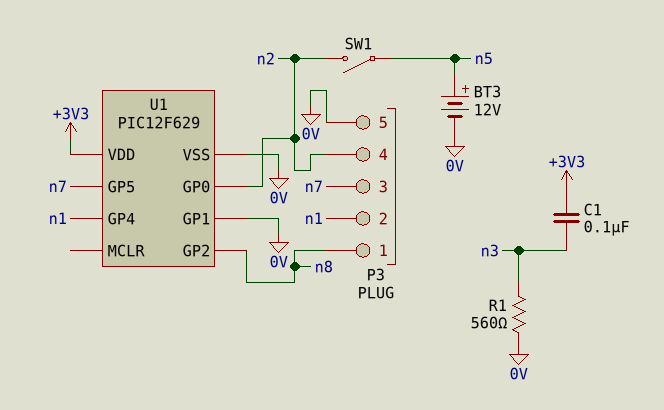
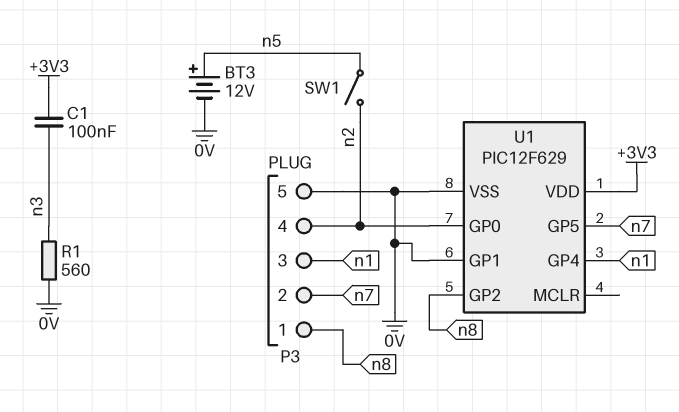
P3 pin 2: n1 -> n7
P3 pin 3: n7 -> n1

